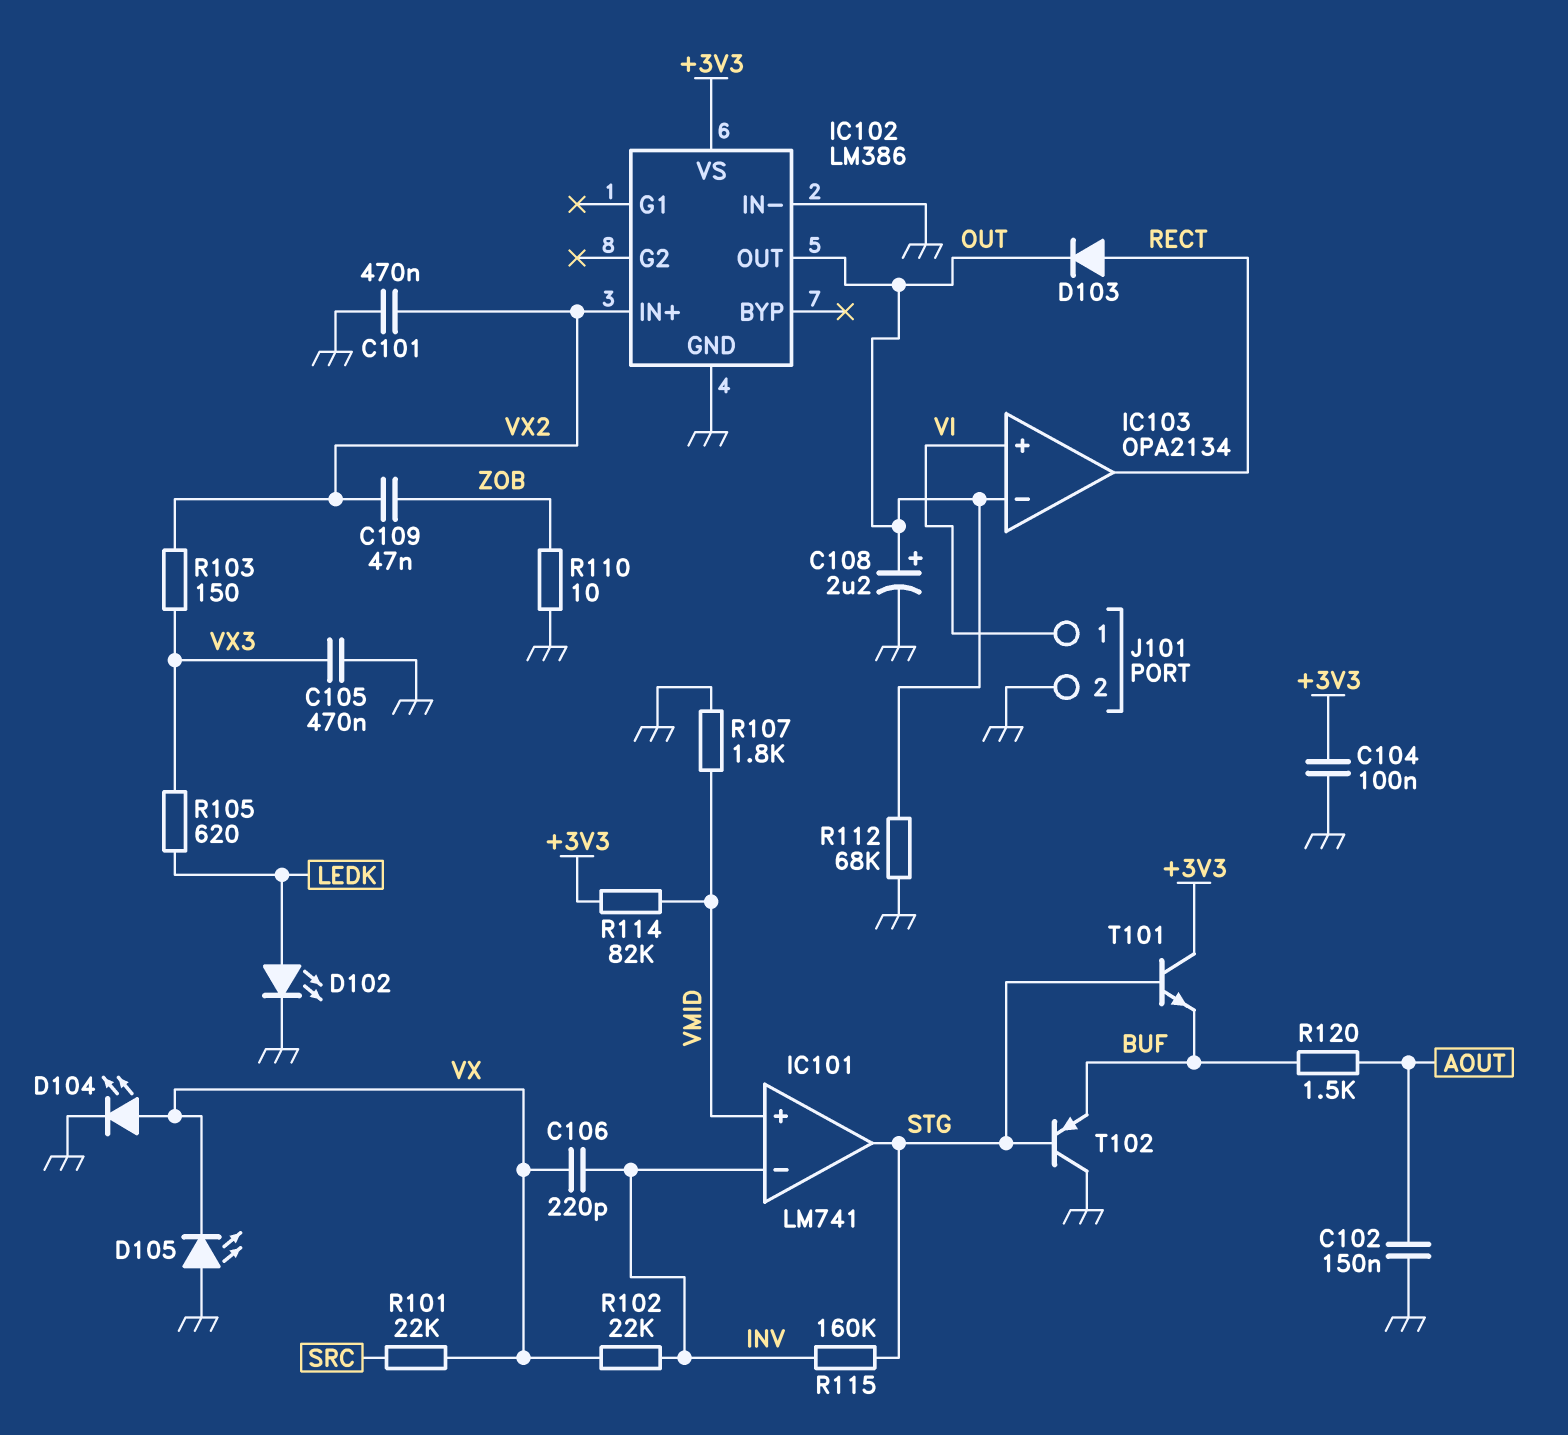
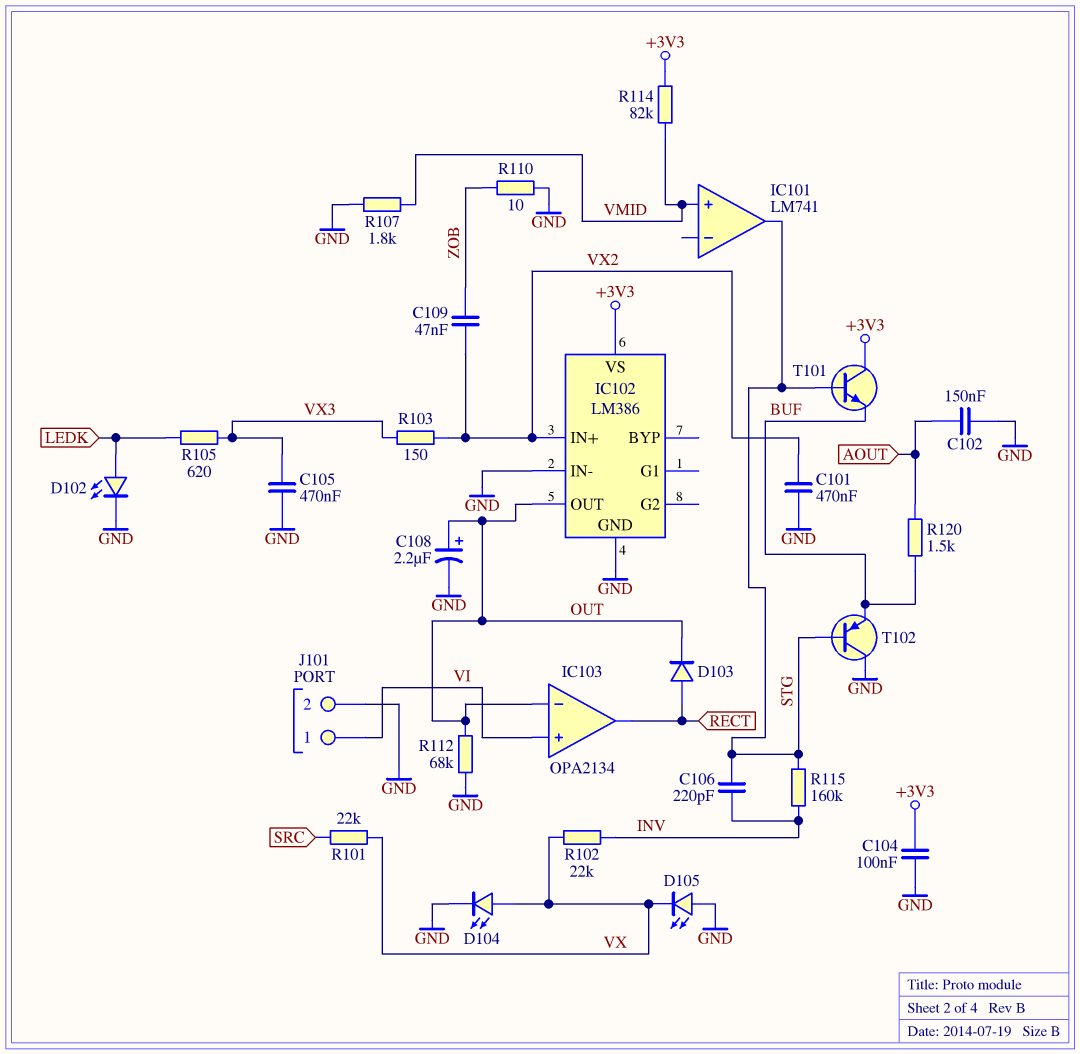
C106: 220pF (INV, VX) -> 220pF (INV, STG)
IC101 pin in-: INV -> none

